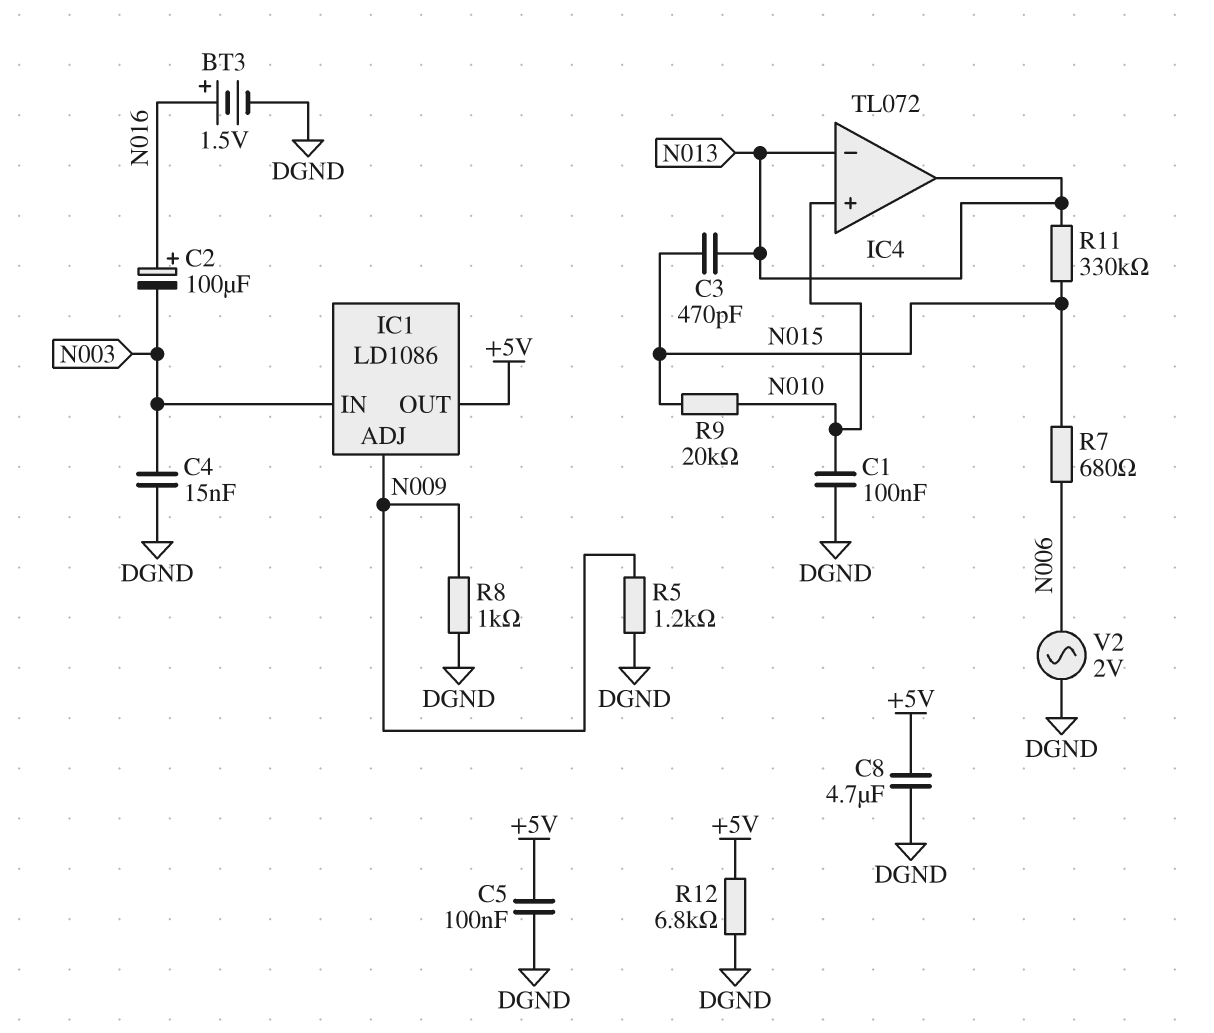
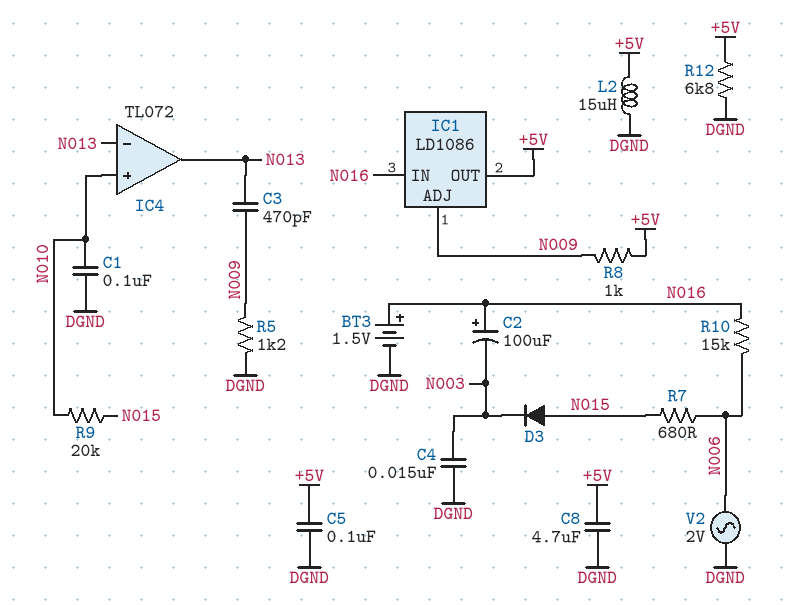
C3: 470pF (N013, N015) -> 470pF (N009, N013)
D3: none -> diode (A N015, K N003)
IC1 pin IN: N003 -> N016
L2: none -> 15uH (+5V, DGND)
R8: 1k (DGND, N009) -> 1k (+5V, N009)
R10: none -> 15k (N006, N016)
R11: 330k (N013, N015) -> none

